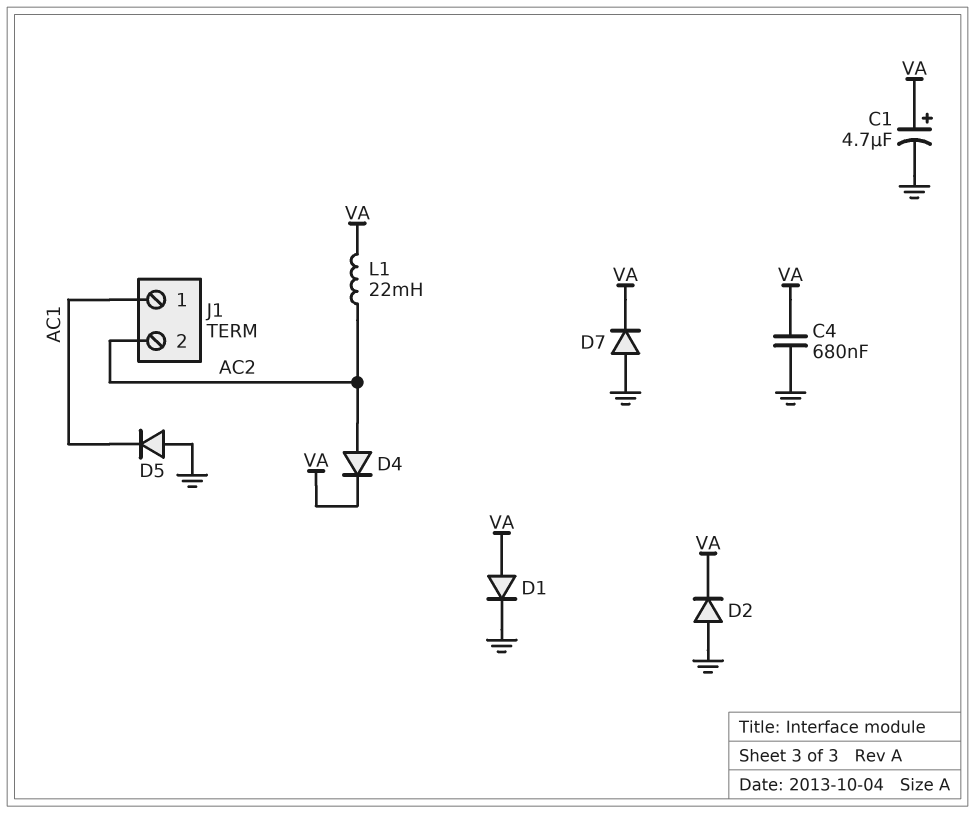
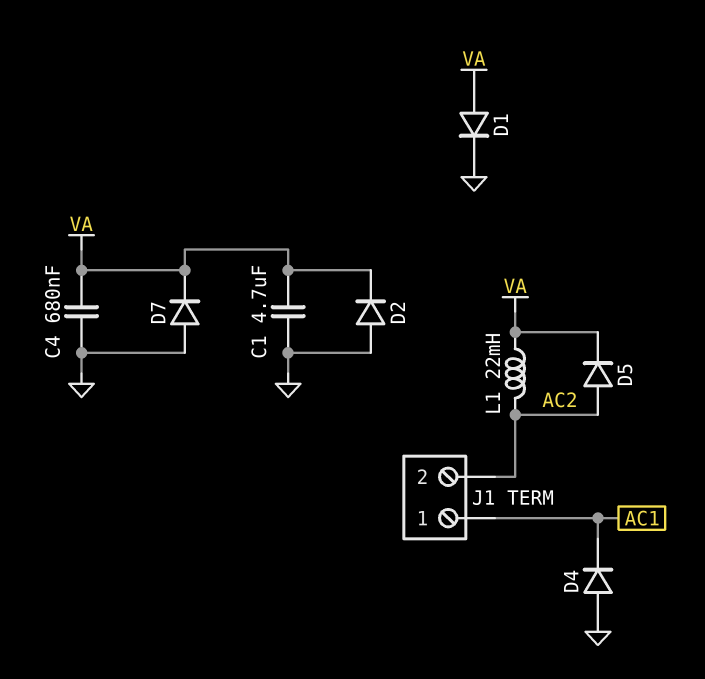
C1: 4.7uF (plus VA, minus GND) -> 4.7uF (GND, VA)
D4: diode (A AC2, K VA) -> diode (A GND, K AC1)
D5: diode (A GND, K AC1) -> diode (A AC2, K VA)

